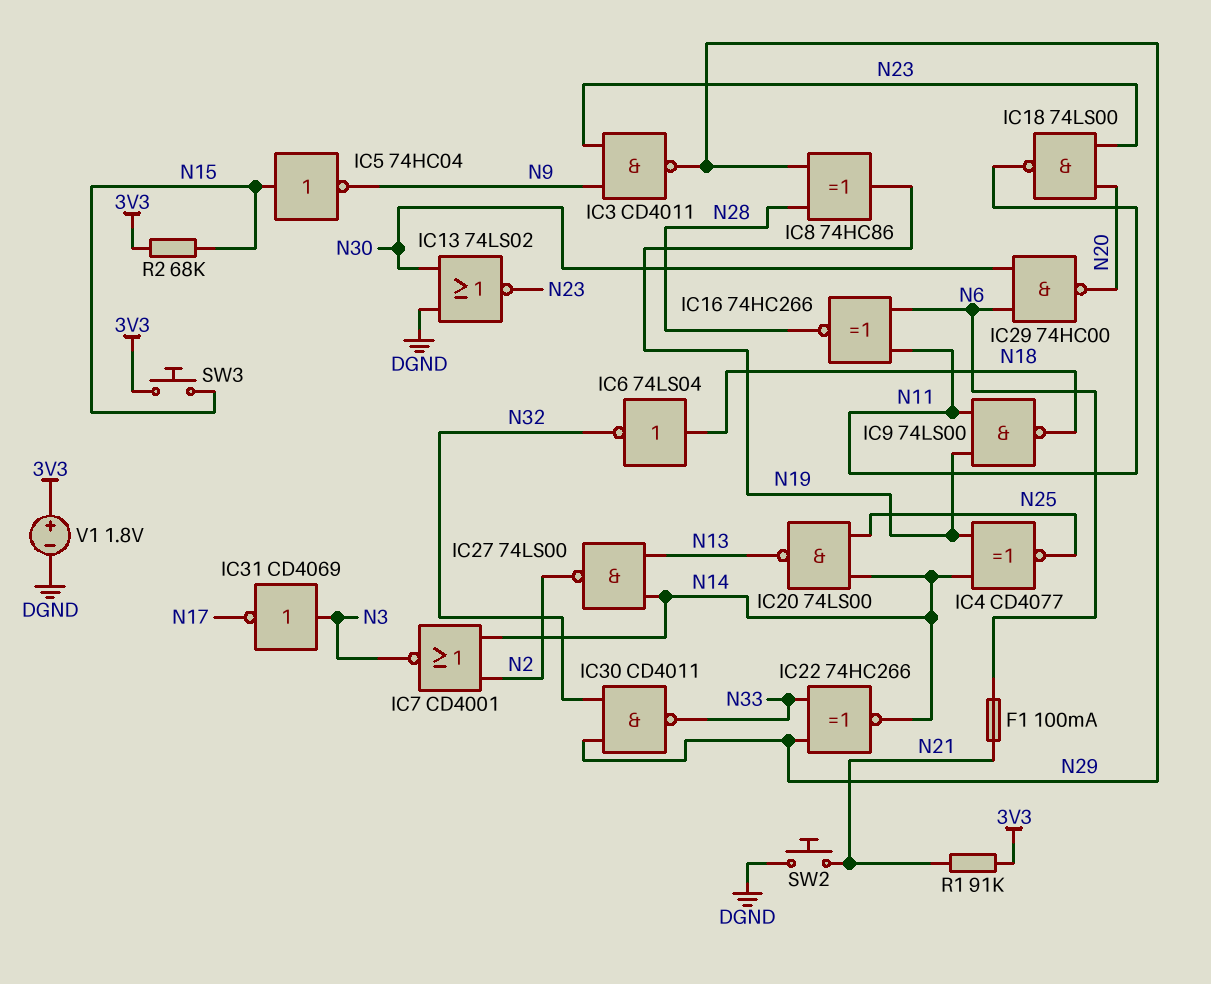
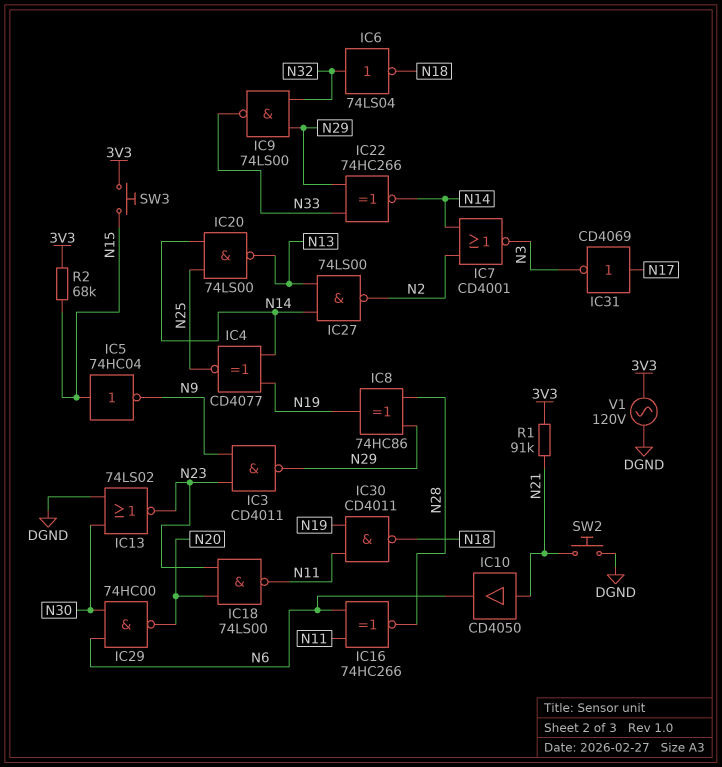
F1: 100mA (N6, N21) -> none
IC6: NOT 74LS04 (in N18, out N32) -> NOT 74LS04 (in N32, out N18)
IC9: NAND 74LS00 (in N11, in N19, out N18) -> NAND 74LS00 (in N29, in N32, out N33)
IC10: none -> buffer CD4050 (in N21, out N6)
IC30: NAND CD4011 (in N29, in N32, out N33) -> NAND CD4011 (in N11, in N19, out N18)
IC31: NOT CD4069 (in N3, out N17) -> NOT CD4069 (in N17, out N3)
V1: 1.8V (plus 3V3, minus DGND) -> AC 120V (3V3, DGND)

